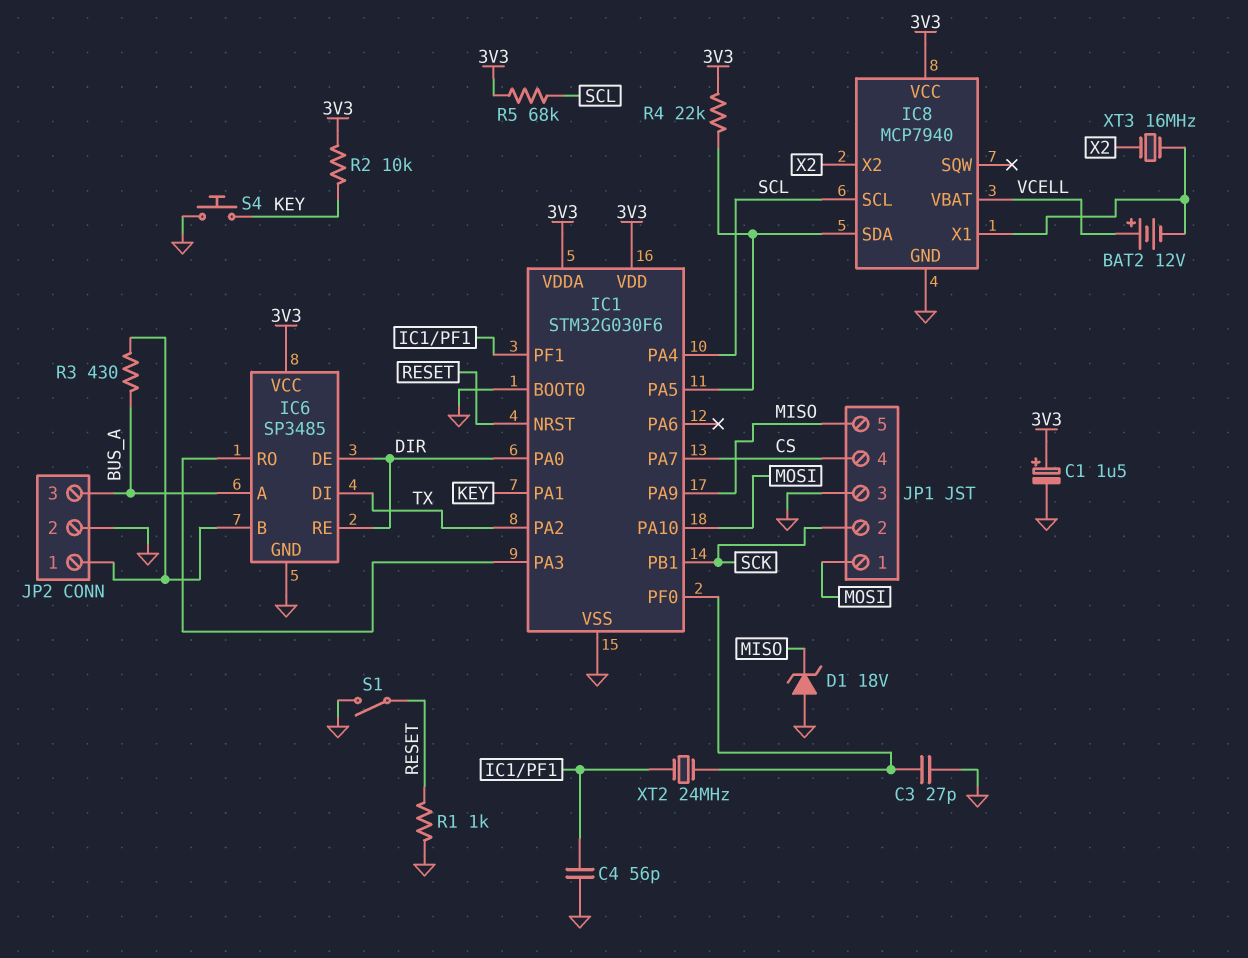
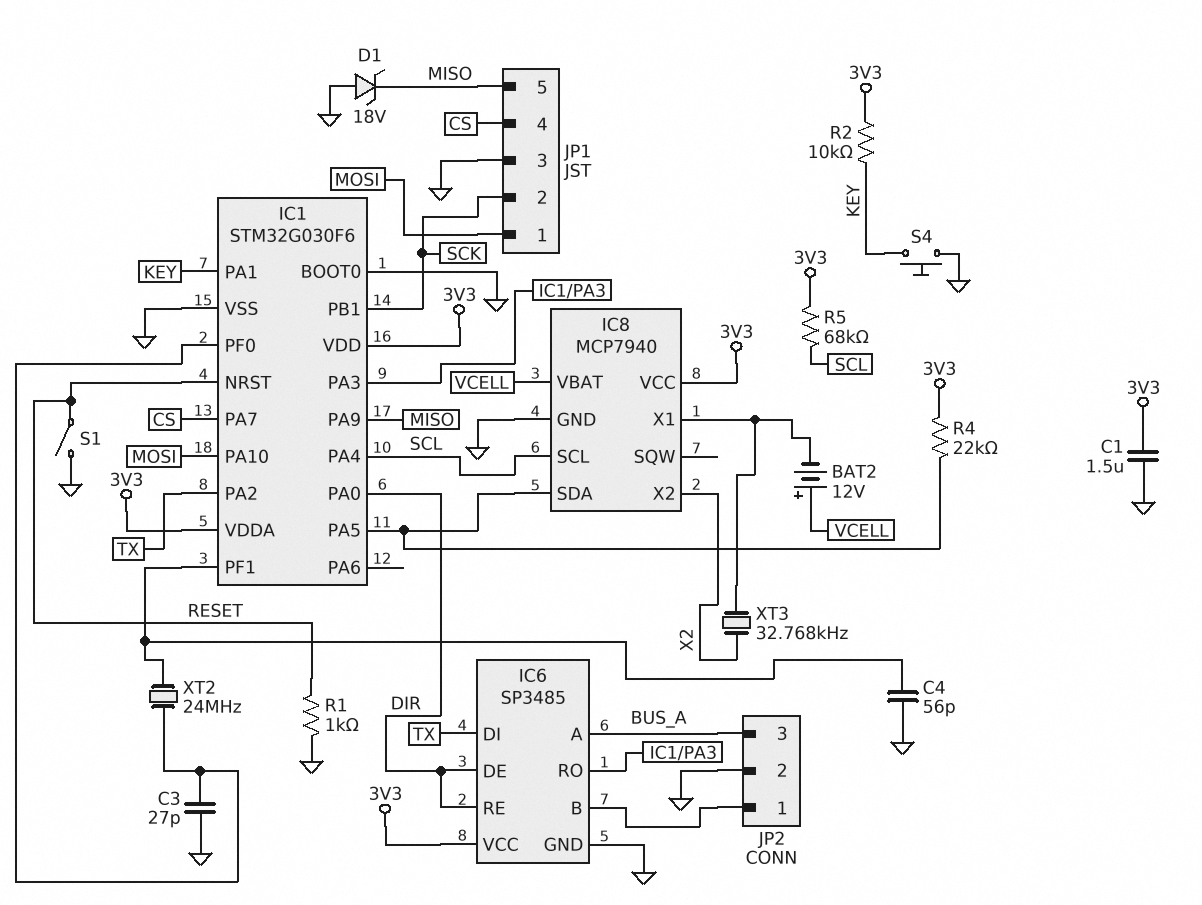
C1: 1.5uF (plus 3V3, minus GND) -> 1.5uF (3V3, GND)
R3: 430 (BUS_A, IC6/B) -> none
XT3: 16MHz (IC8/X1, X2) -> 32.768kHz (IC8/X1, X2)

